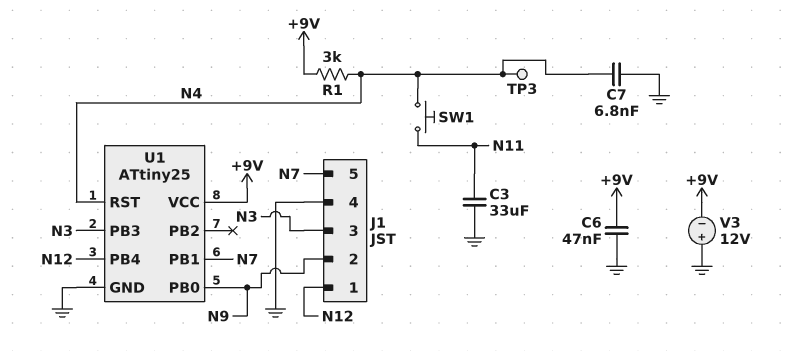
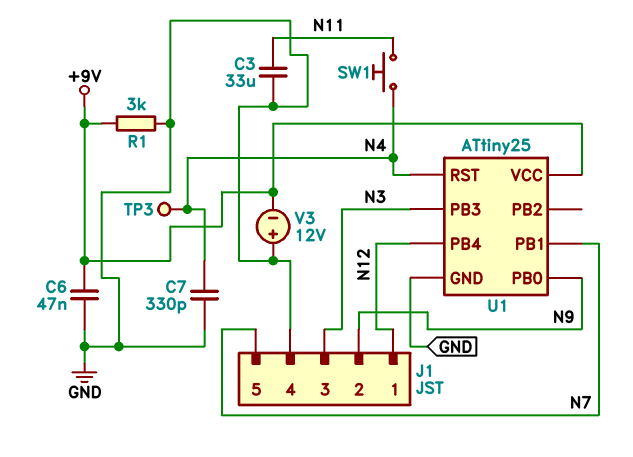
C7: 6.8nF (GND, N4) -> 330pF (GND, N4)
R1: 3k (+9V, N4) -> 3k (+9V, GND)

